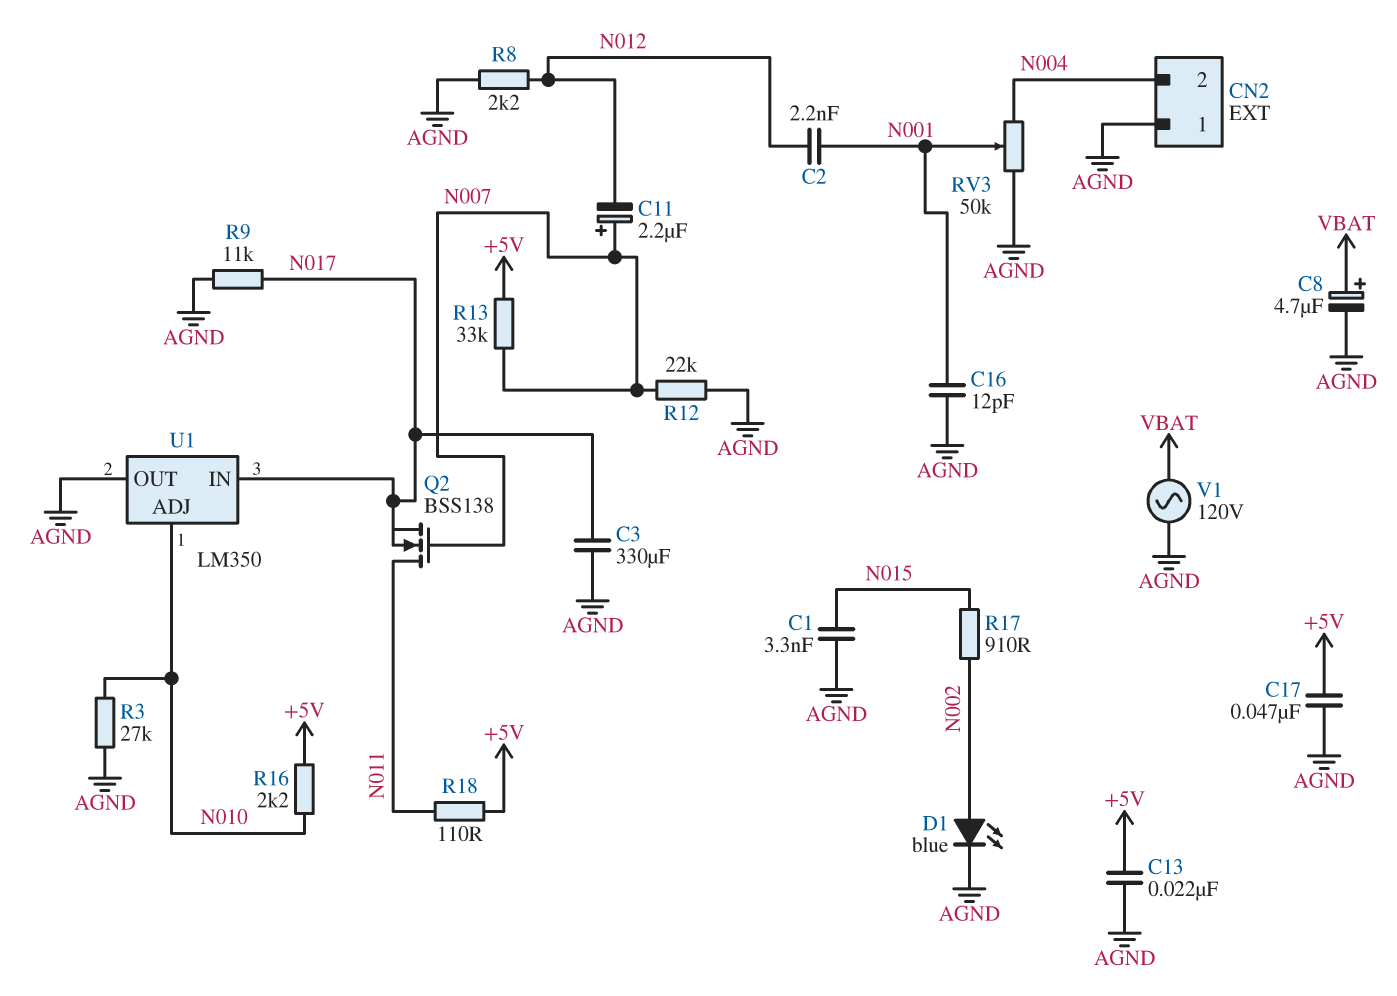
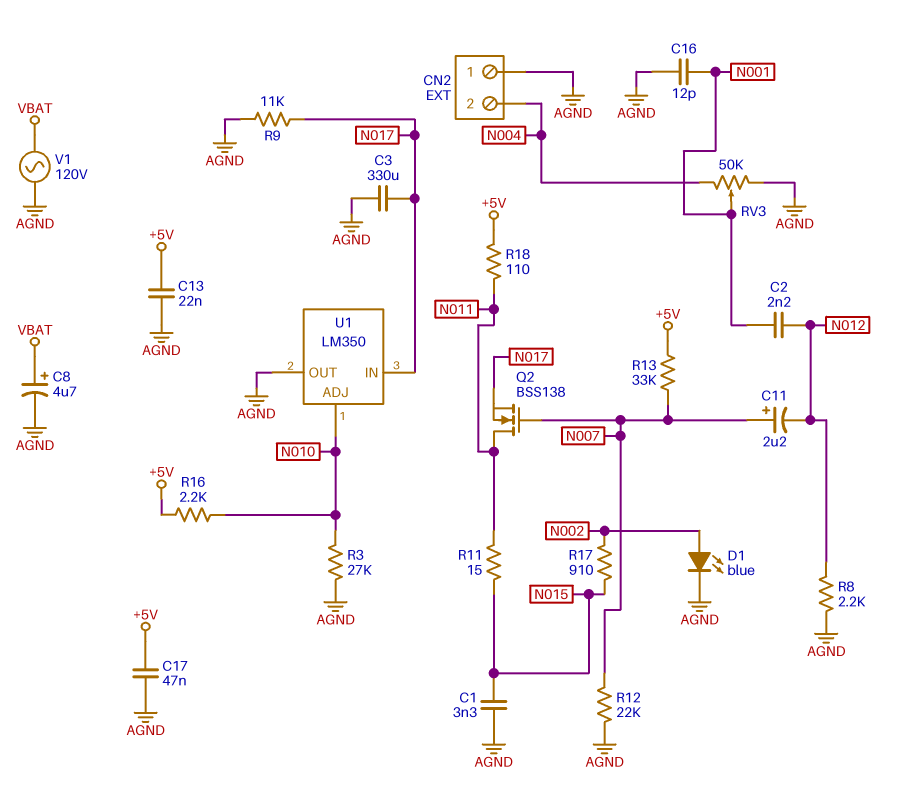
R11: none -> 15 (N011, N015)

